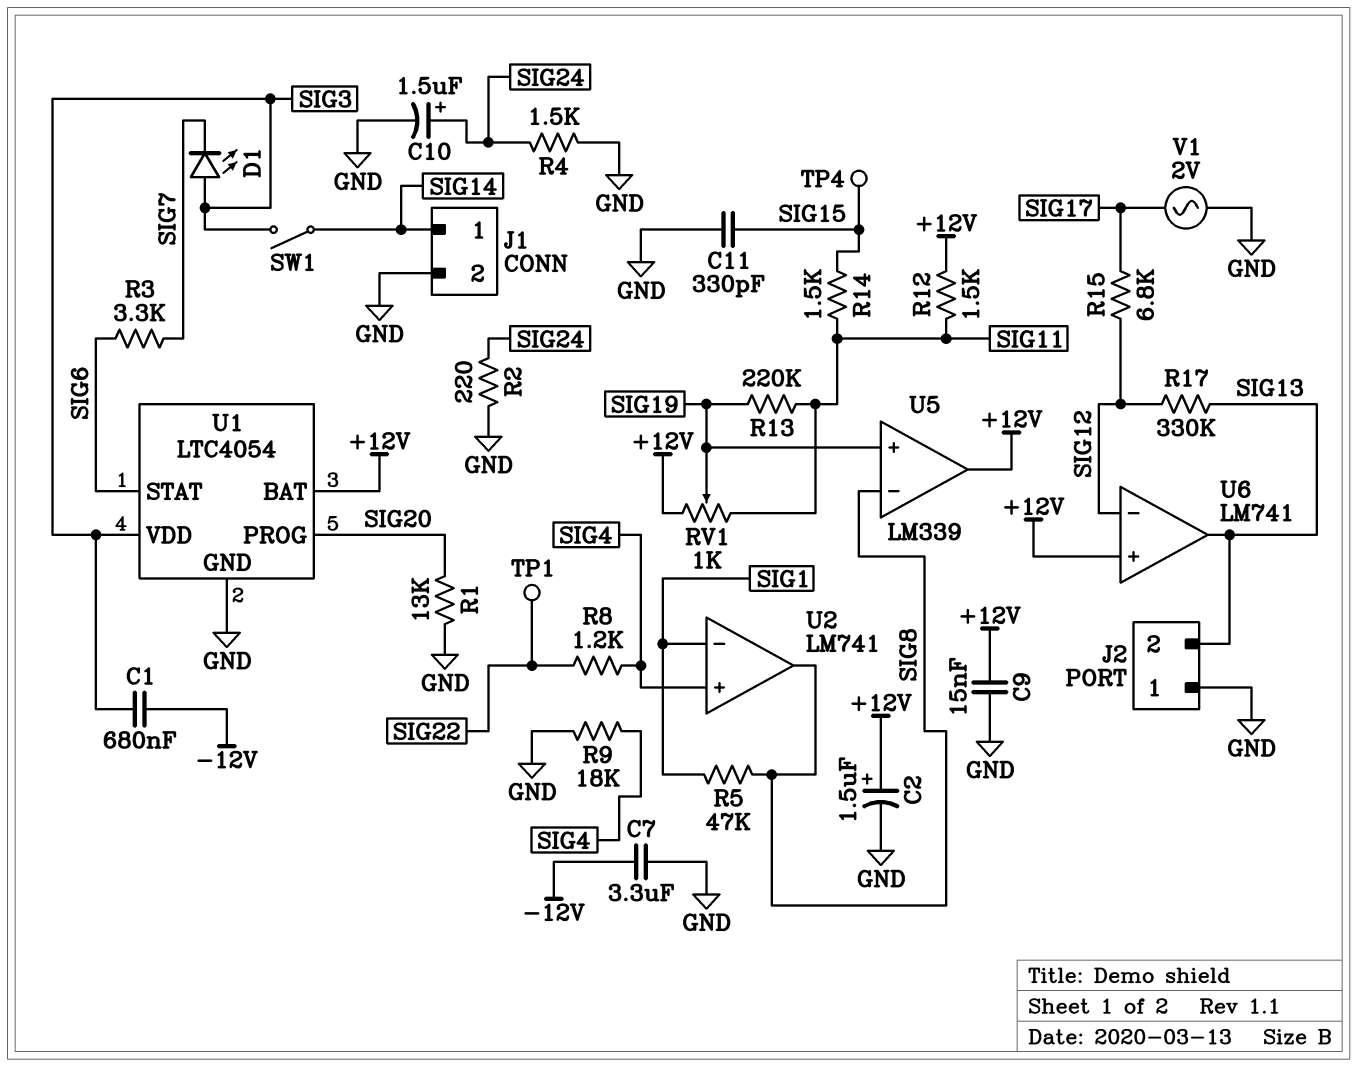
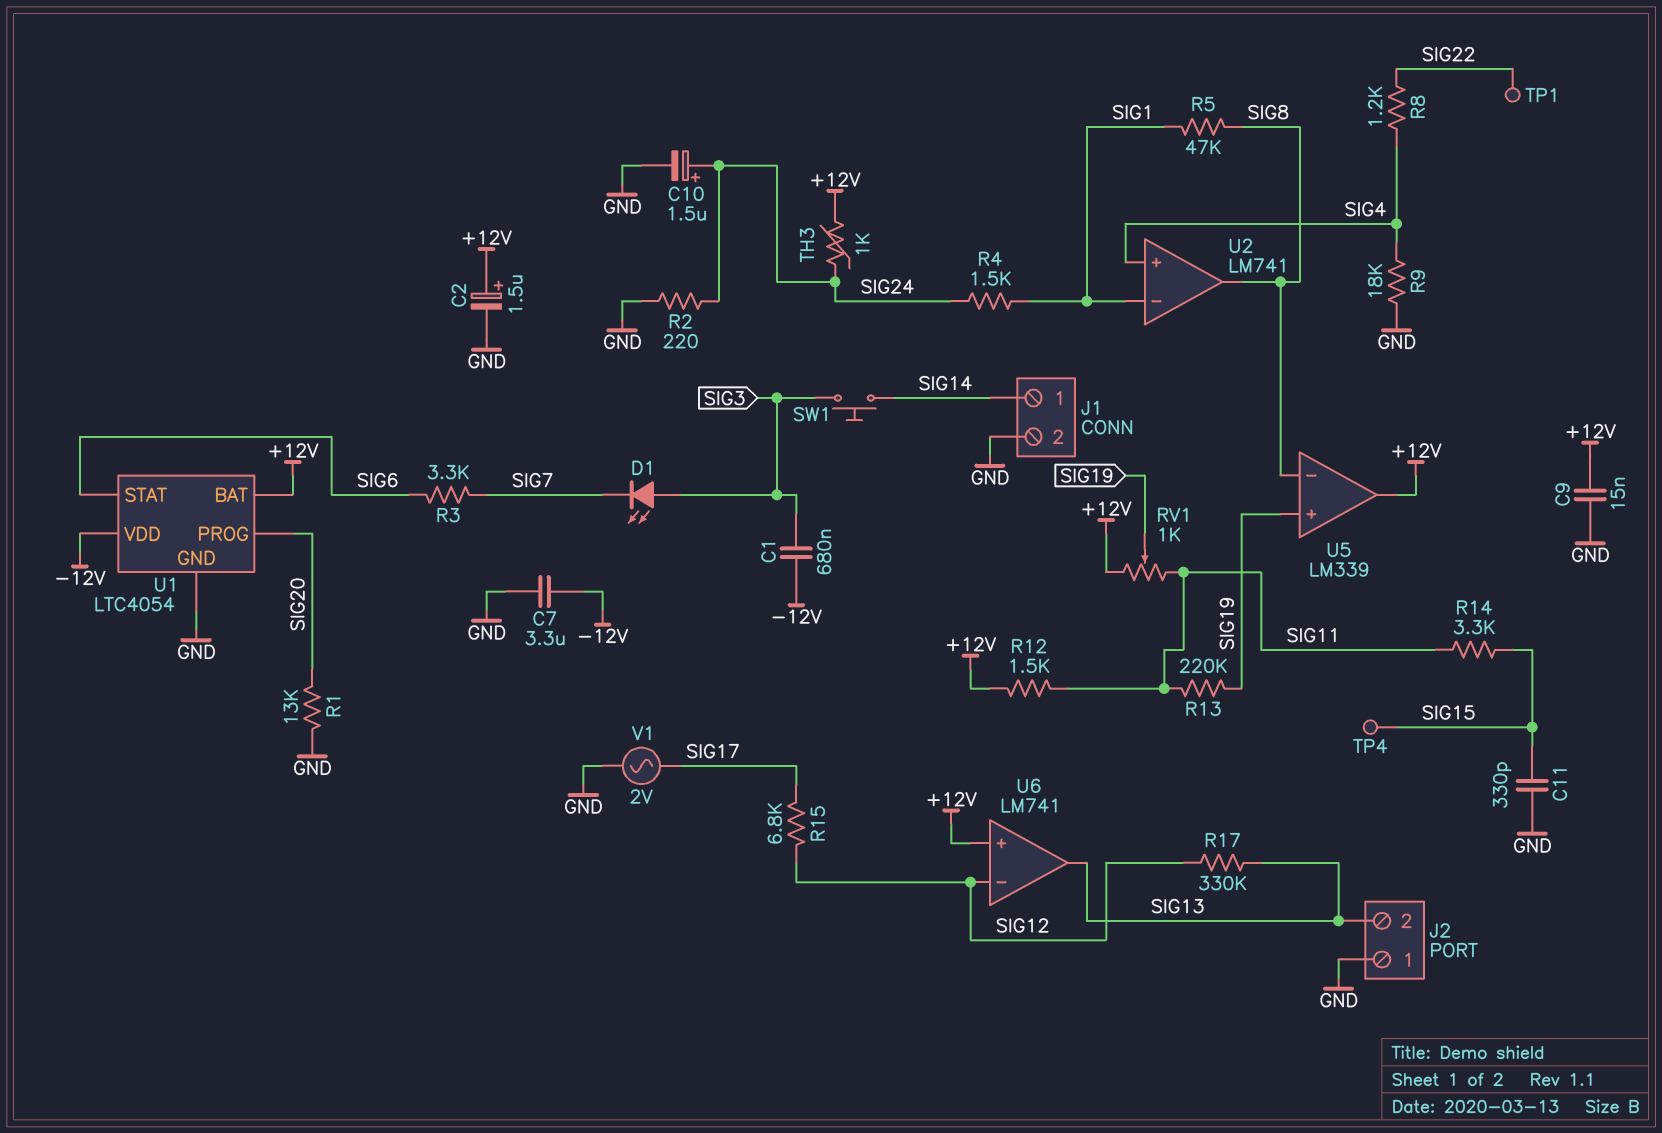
R4: 1.5k (GND, SIG24) -> 1.5k (SIG1, SIG24)
R14: 1.5k (SIG11, SIG15) -> 3.3k (SIG11, SIG15)
SW1: switch (SIG3, SIG14) -> button (SIG3, SIG14)
TH3: none -> 1k (+12V, SIG24)
U1 pin VDD: SIG3 -> -12V

